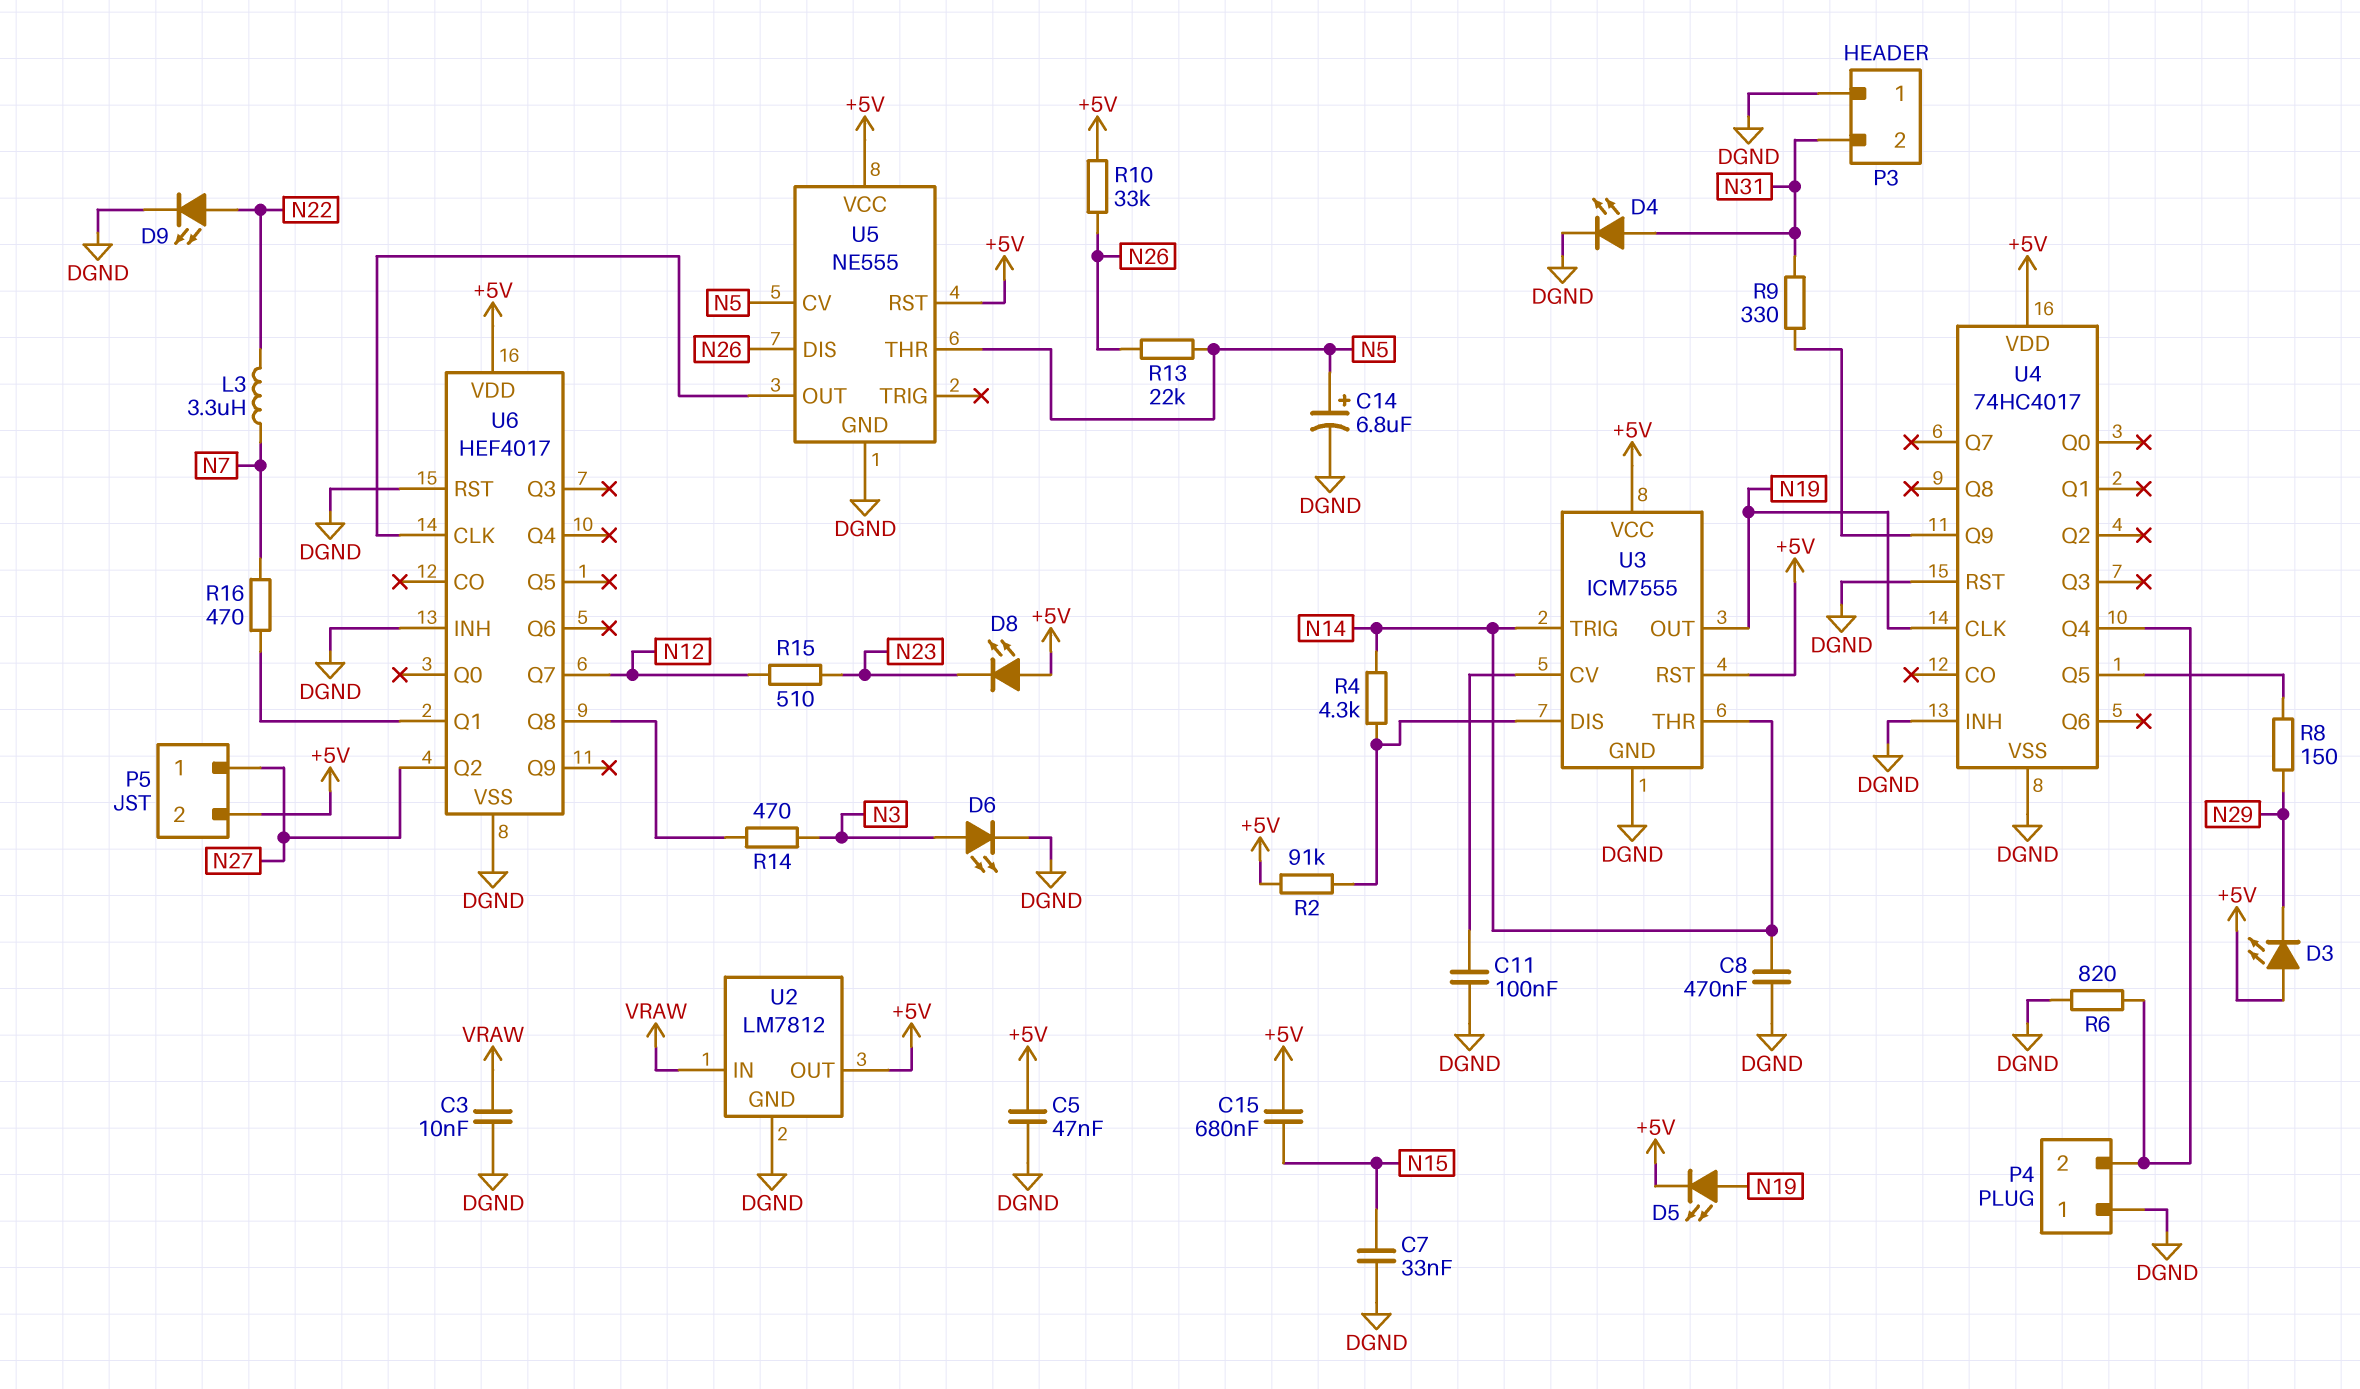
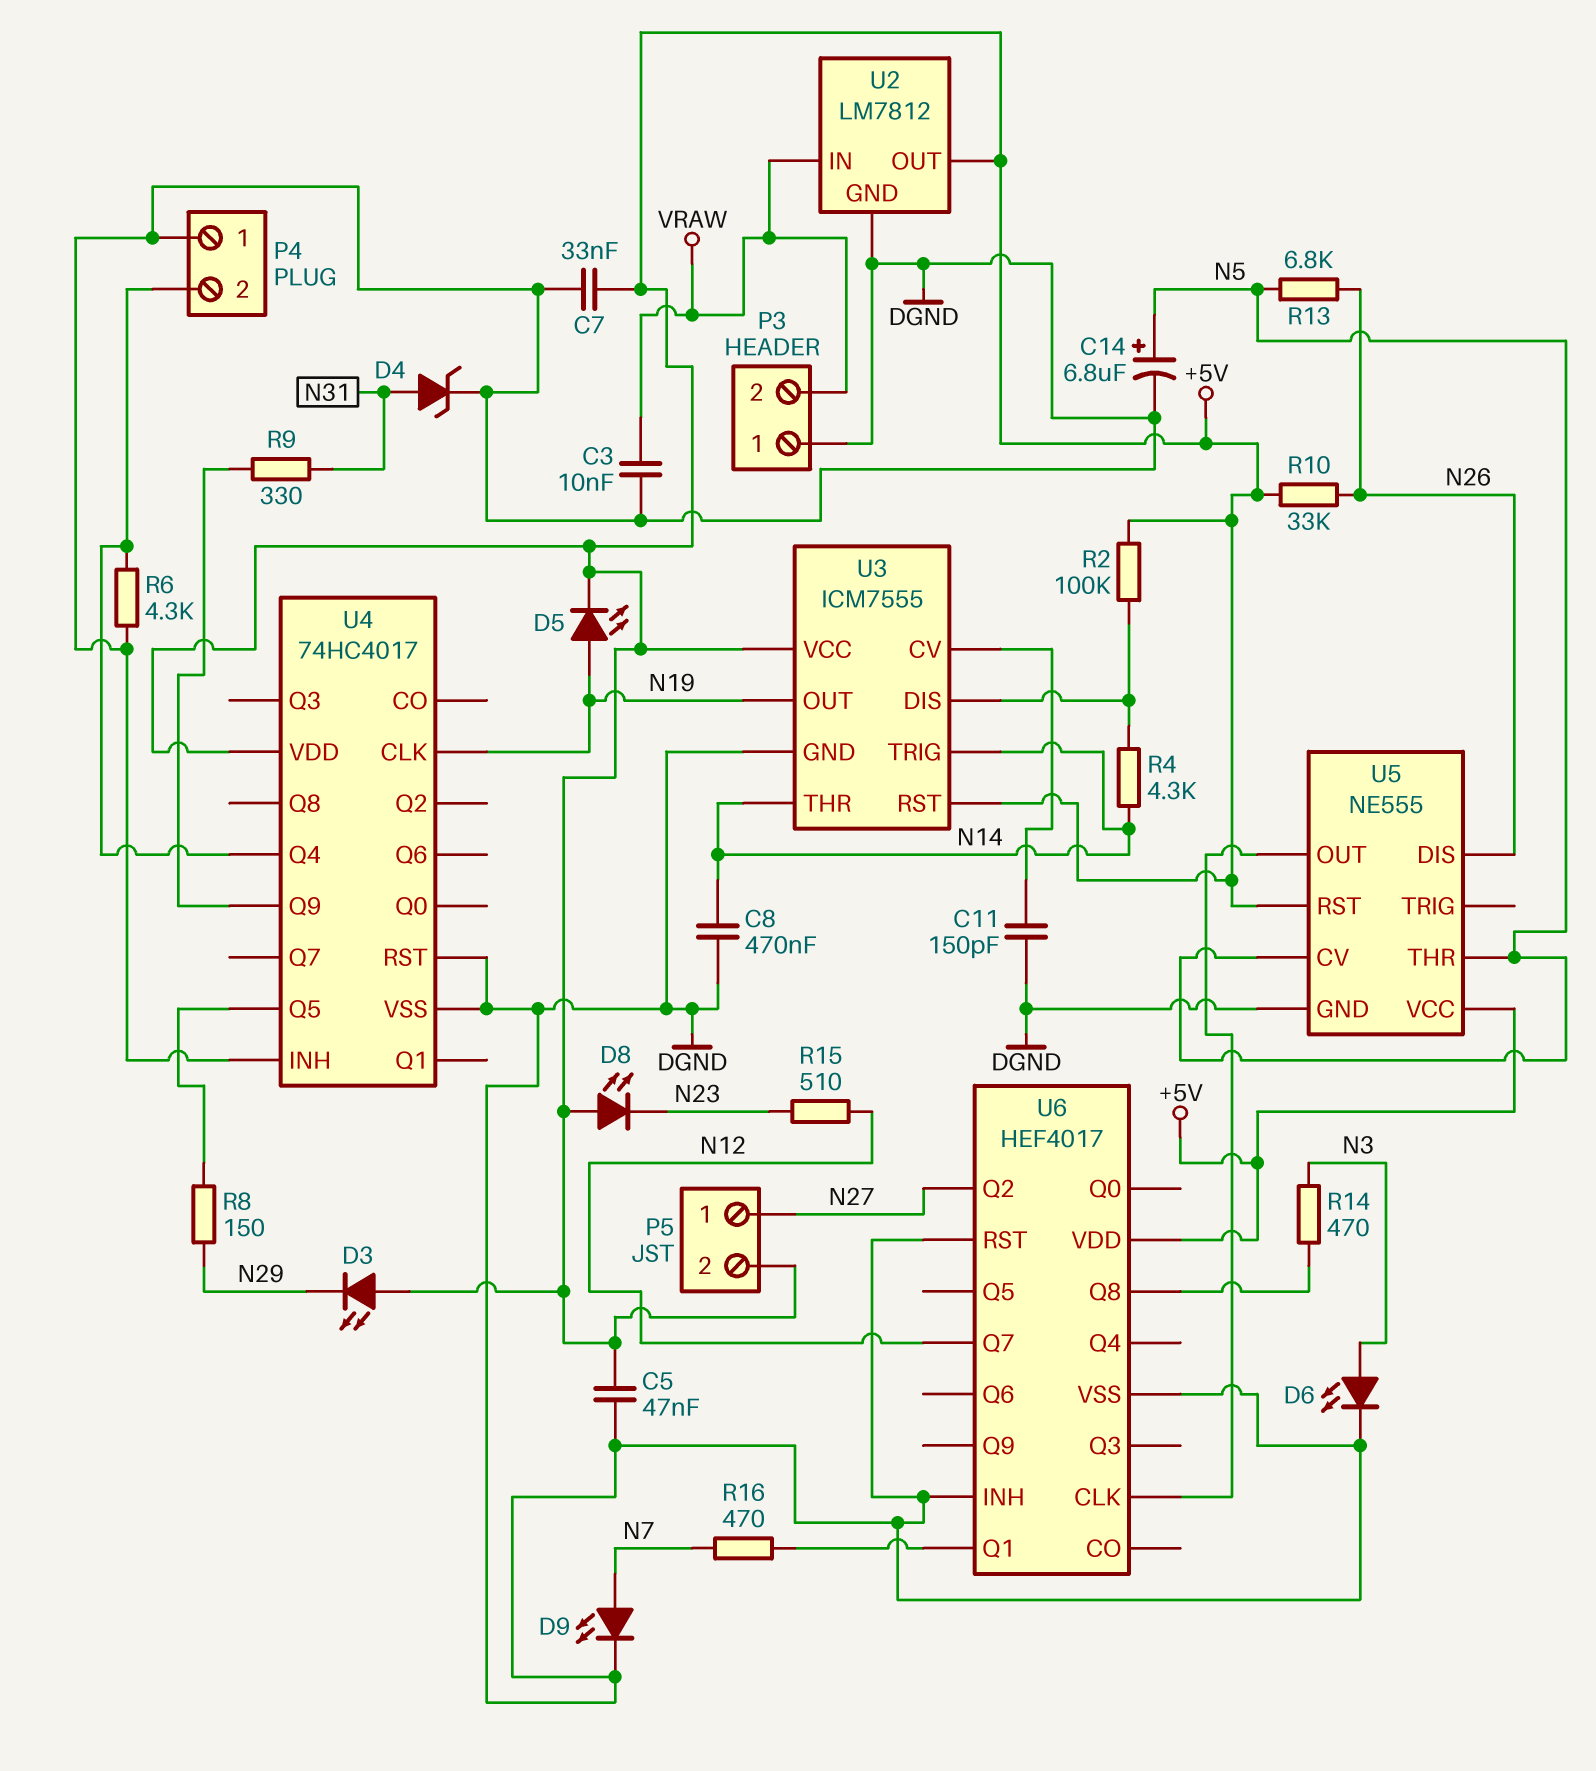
C7: 33nF (DGND, N15) -> 33nF (+5V, DGND)
C11: 100nF (DGND, U3/CV) -> 150pF (DGND, U3/CV)
C15: 680nF (+5V, N15) -> none
D4: LED (A N31, K DGND) -> zener (A N31, K DGND)
D9: LED (A N22, K DGND) -> LED (A N7, K DGND)
L3: 3.3uH (N7, N22) -> none
P3 pin 2: N31 -> VRAW
R2: 91k (+5V, U3/DIS) -> 100k (+5V, U3/DIS)
R6: 820 (DGND, P4/2) -> 4.3k (DGND, P4/2)
R13: 22k (N5, N26) -> 6.8k (N5, N26)

